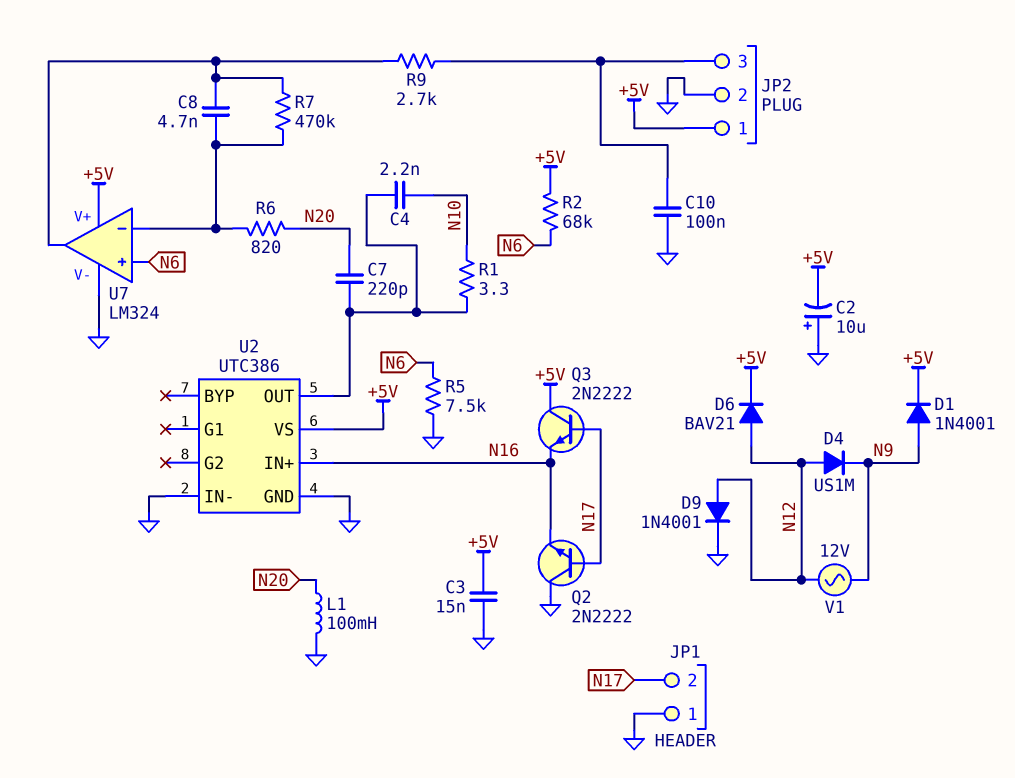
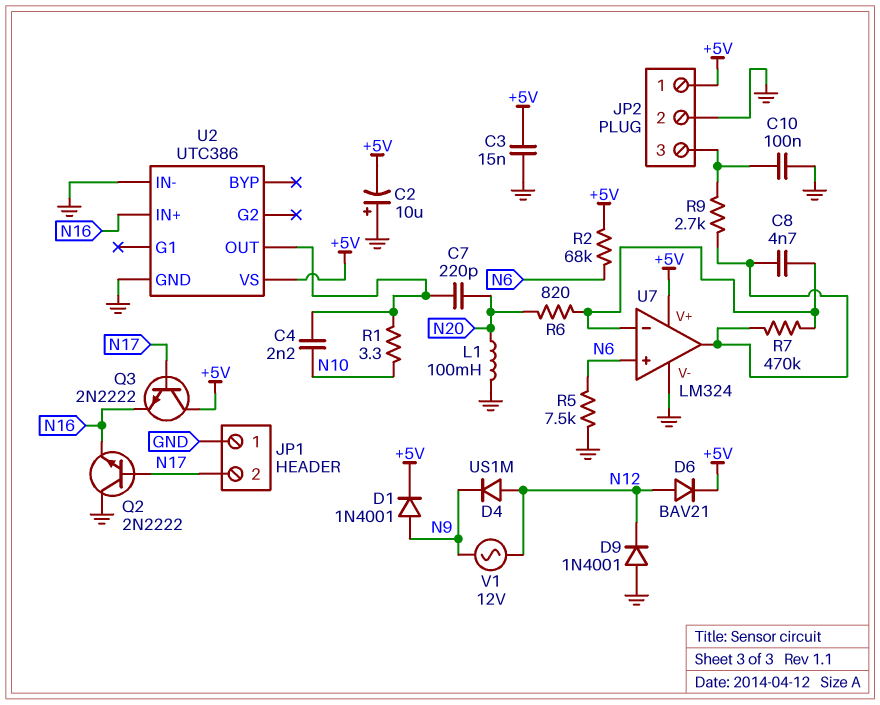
D9: diode 1N4001 (A N12, K GND) -> diode 1N4001 (A GND, K N12)

